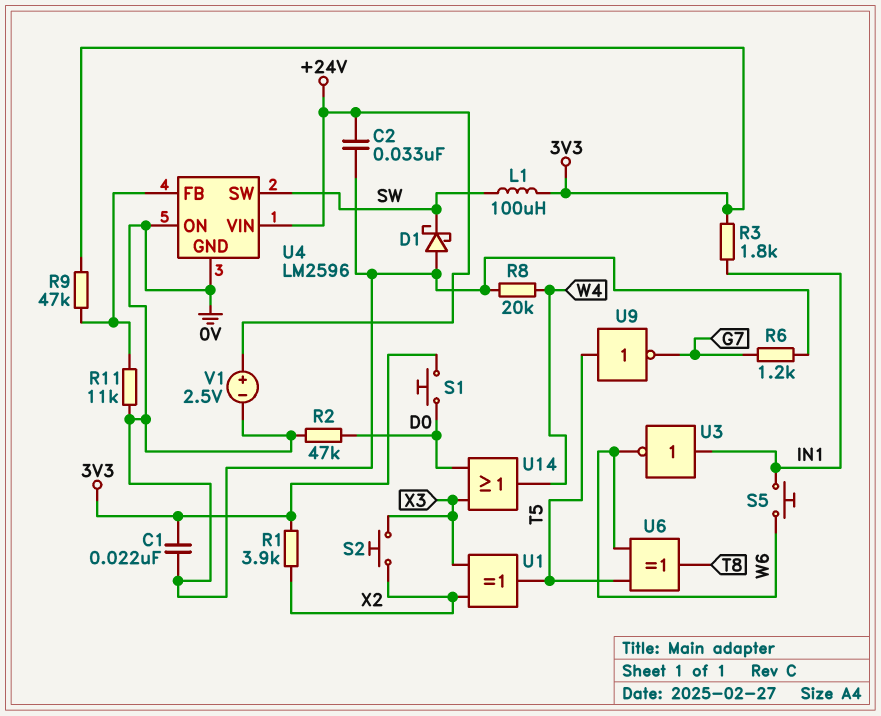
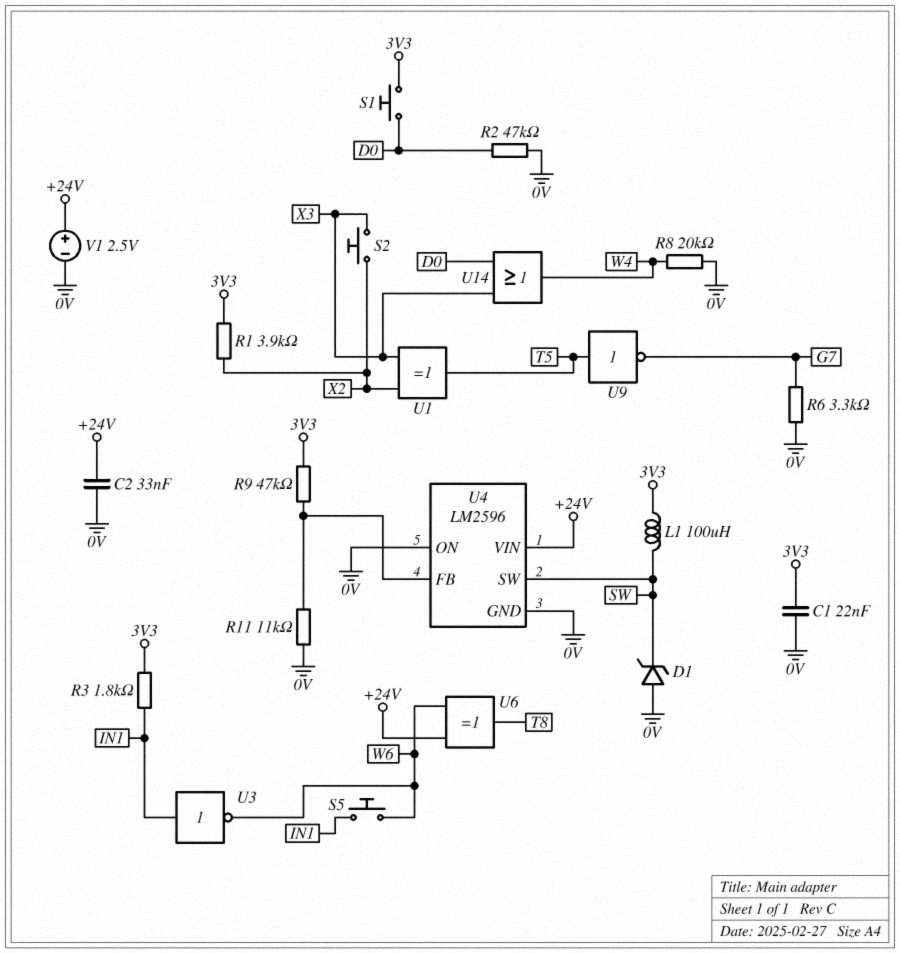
D1: schottky (A 0V, K SW) -> zener (A 0V, K SW)
R6: 1.2k (0V, G7) -> 3.3k (0V, G7)
U6: XOR (in T5, in W6, out T8) -> XOR (in +24V, in W6, out T8)

